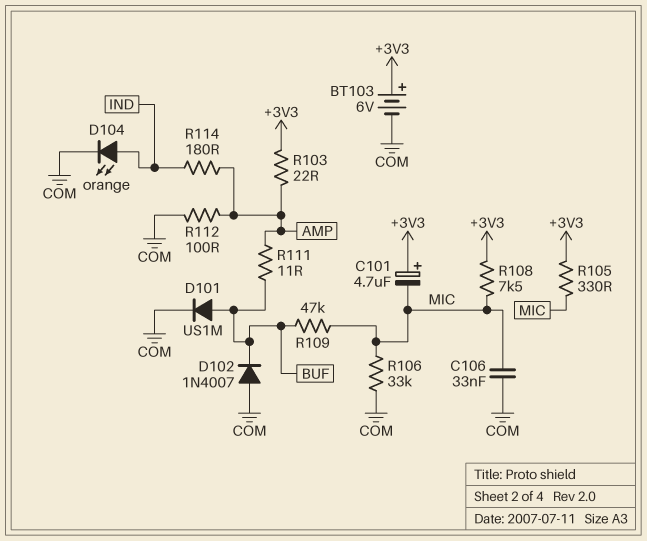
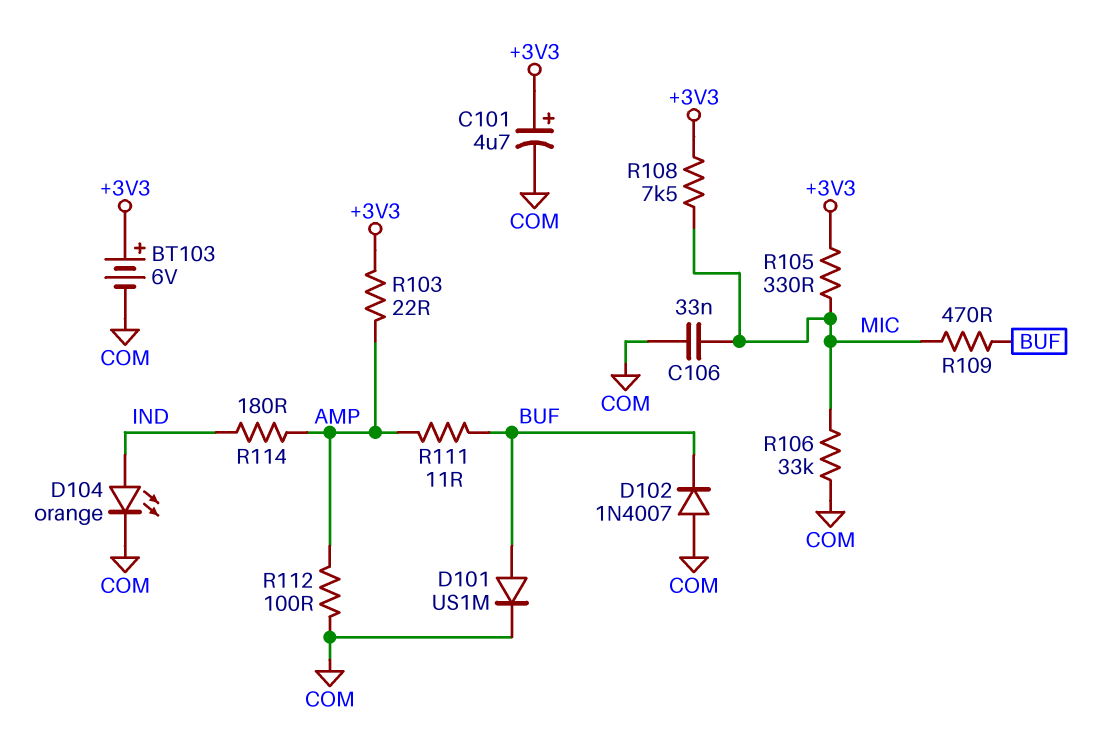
C101: 4.7uF (plus +3V3, minus MIC) -> 4.7uF (plus +3V3, minus COM)
R109: 47k (BUF, MIC) -> 470 (BUF, MIC)

